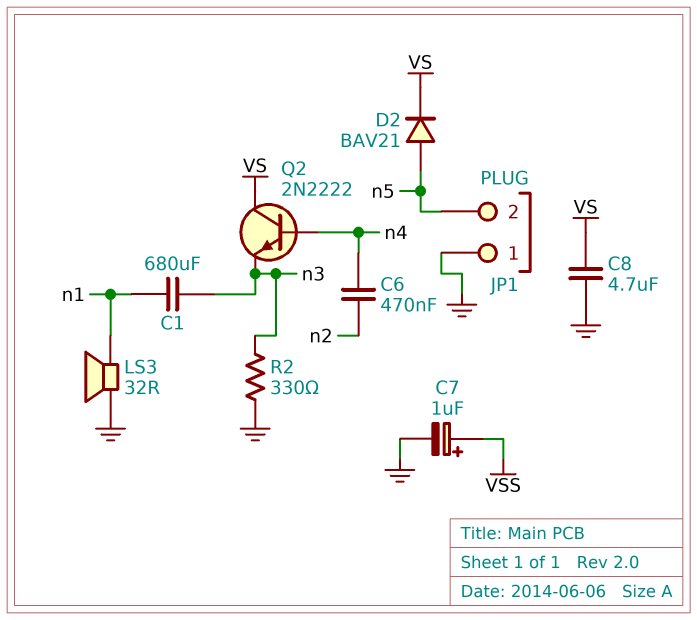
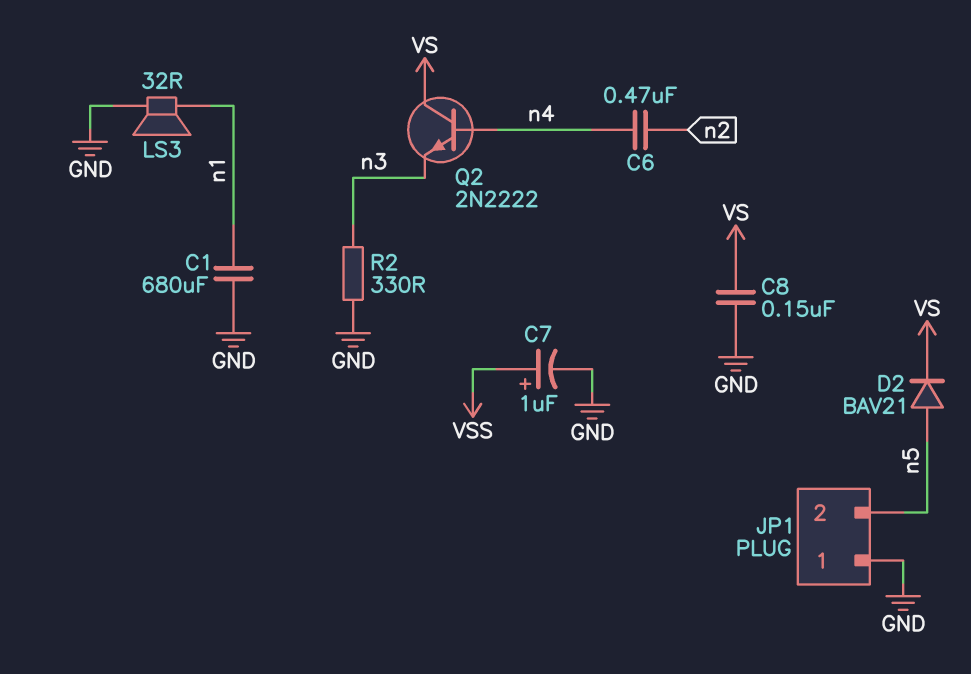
C1: 680uF (n1, n3) -> 680uF (GND, n1)
C8: 4.7uF (GND, VS) -> 150nF (GND, VS)

